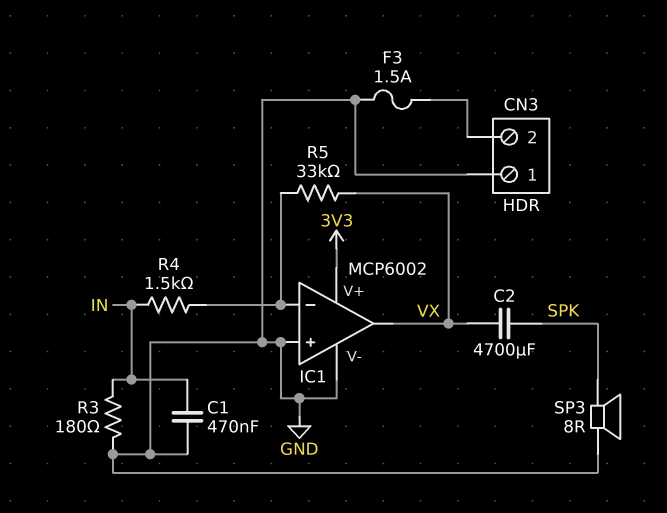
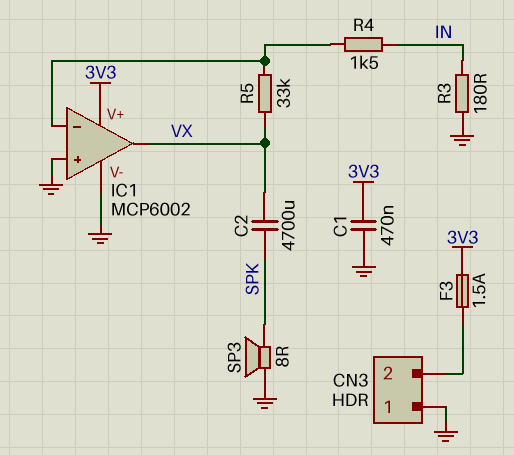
C1: 470nF (GND, IN) -> 470nF (3V3, GND)
F3: 1.5A (CN3/2, GND) -> 1.5A (3V3, CN3/2)

